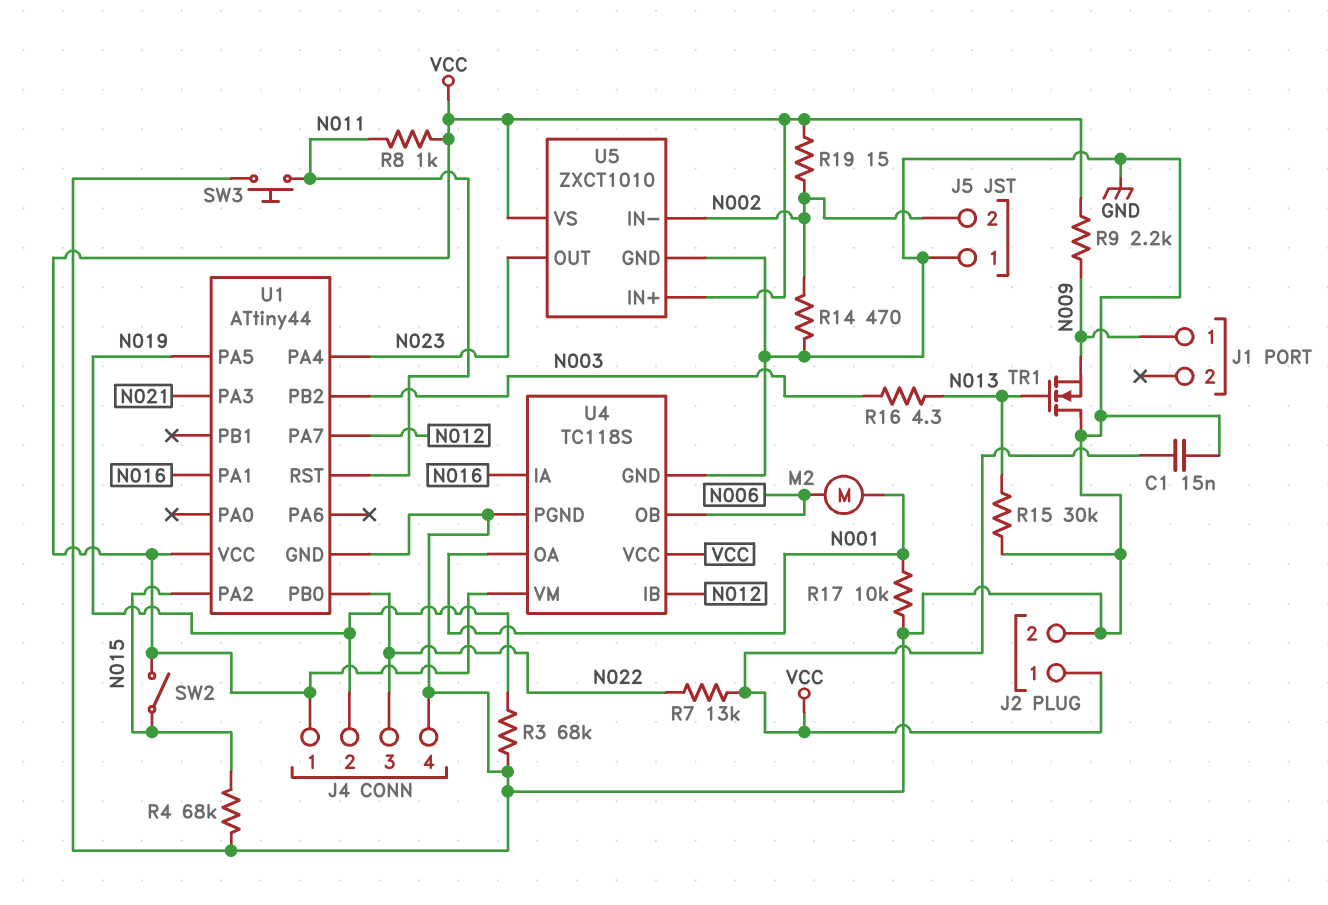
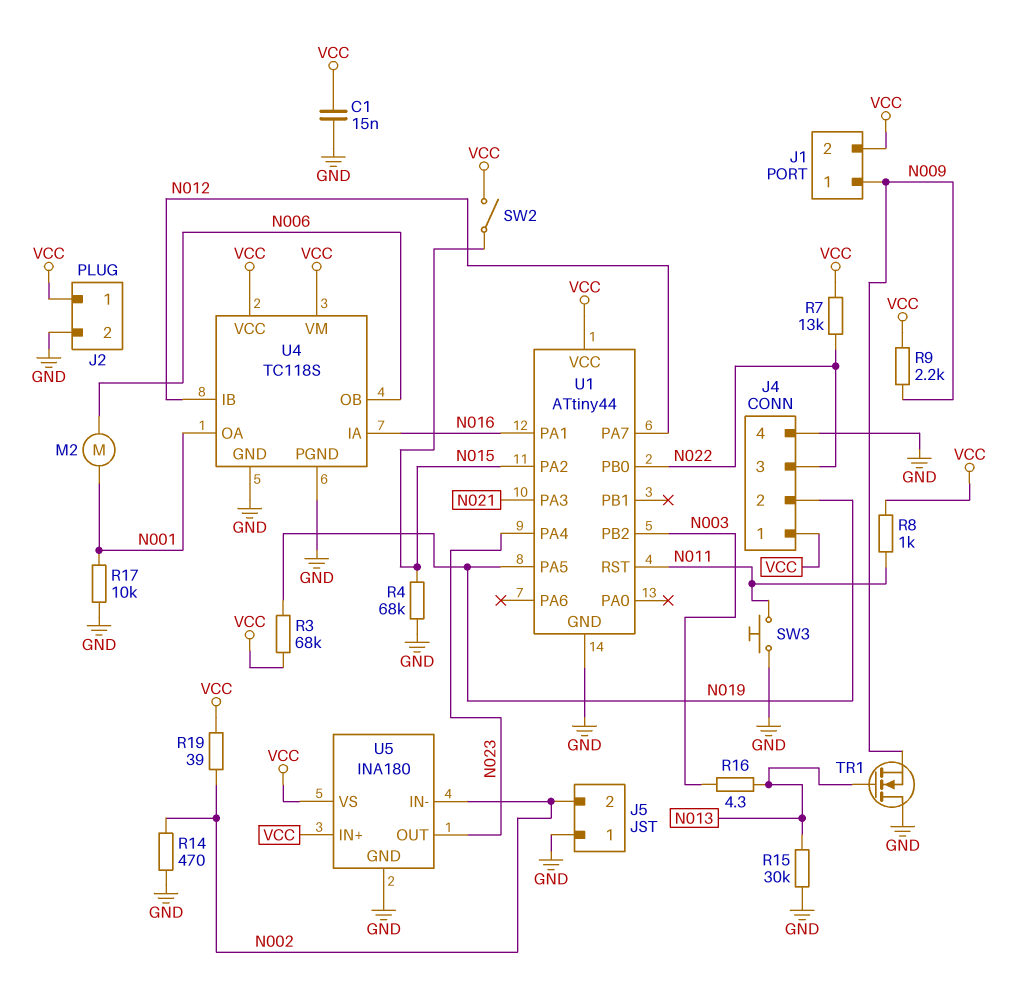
J1 pin 2: none -> VCC
R3: 68k (GND, N019) -> 68k (N019, VCC)
R19: 15 (N002, VCC) -> 39 (N002, VCC)
U5: ZXCT1010 -> INA180

